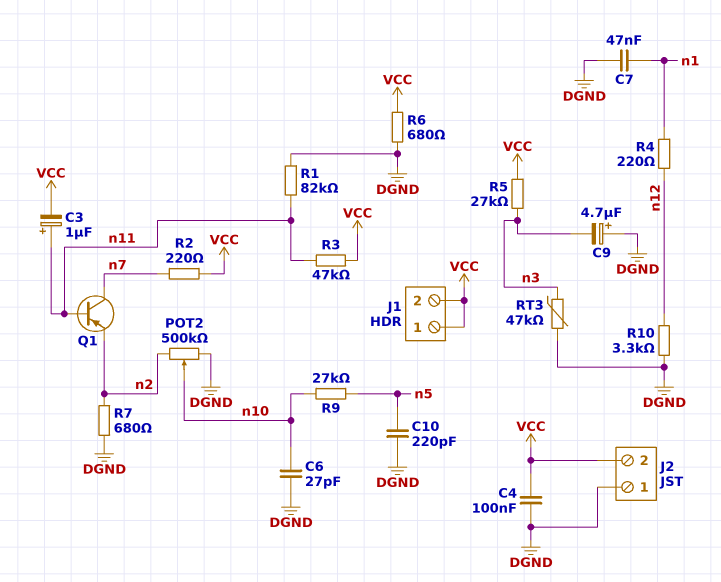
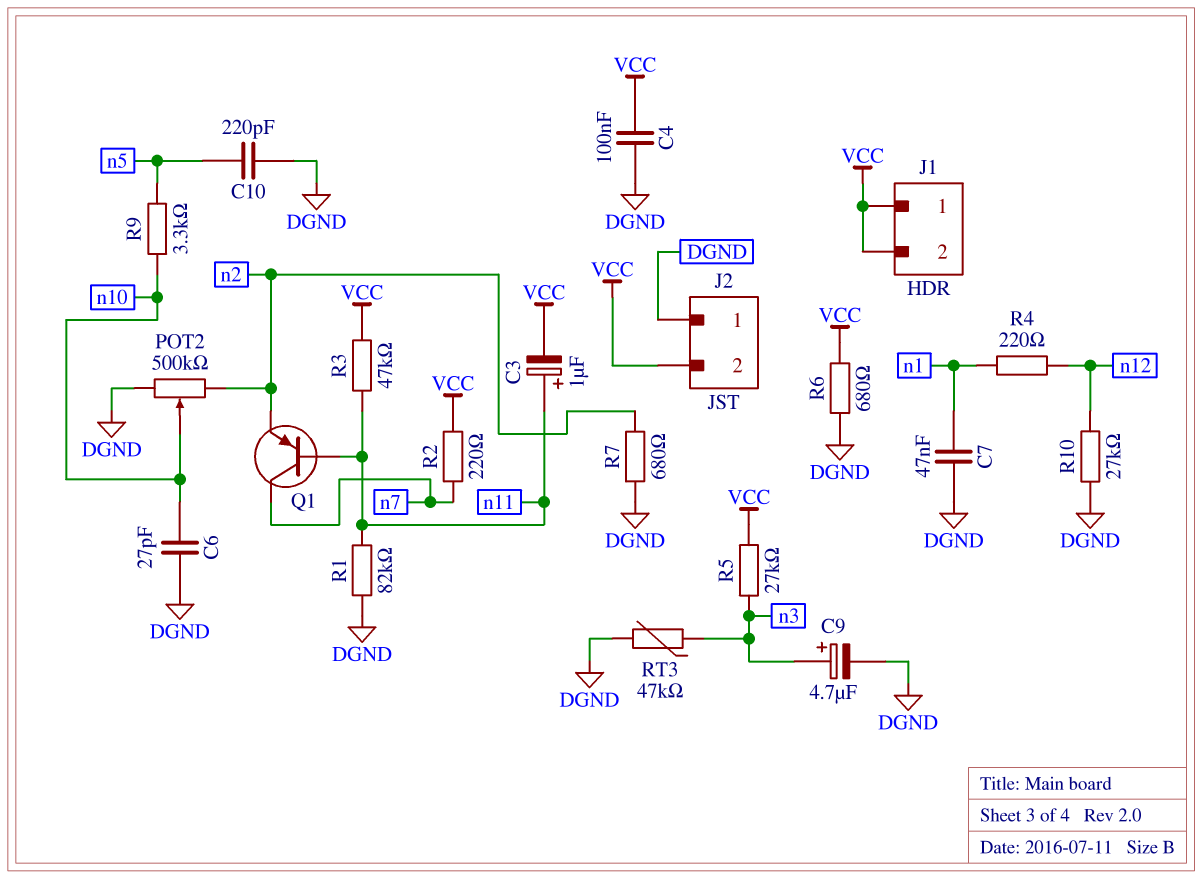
C9: 4.7uF (plus DGND, minus n3) -> 4.7uF (plus n3, minus DGND)
R9: 27k (n5, n10) -> 3.3k (n5, n10)
R10: 3.3k (DGND, n12) -> 27k (DGND, n12)

